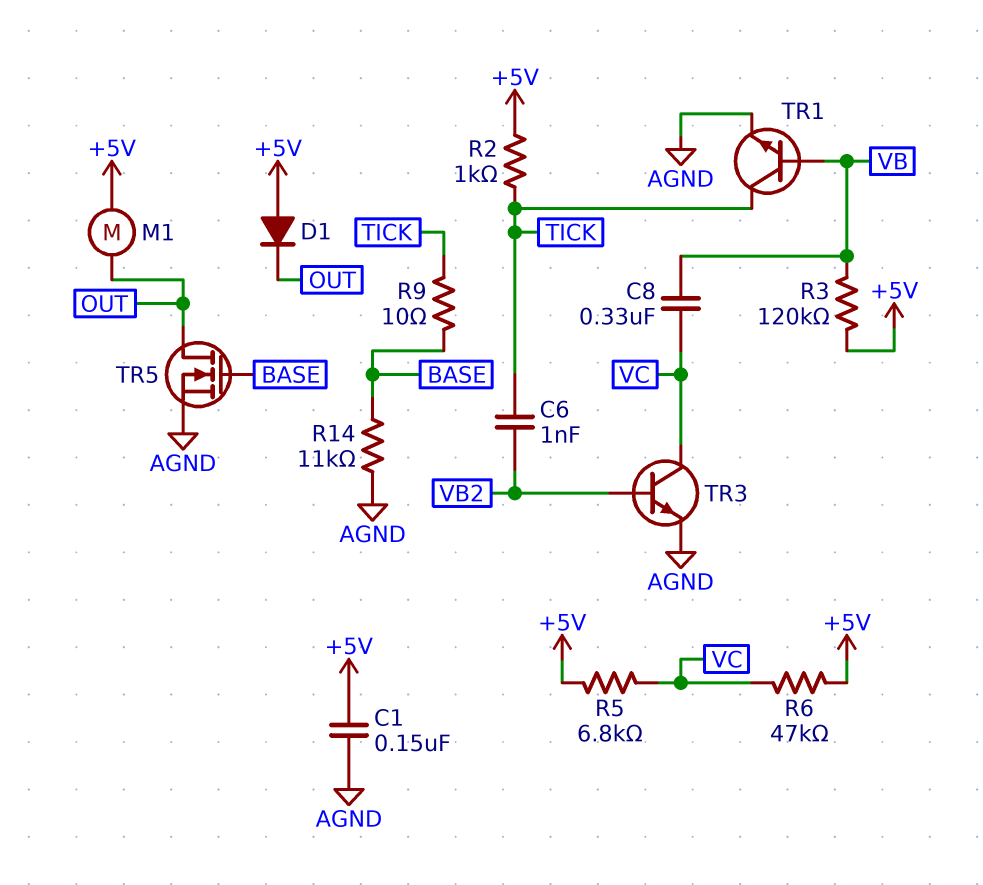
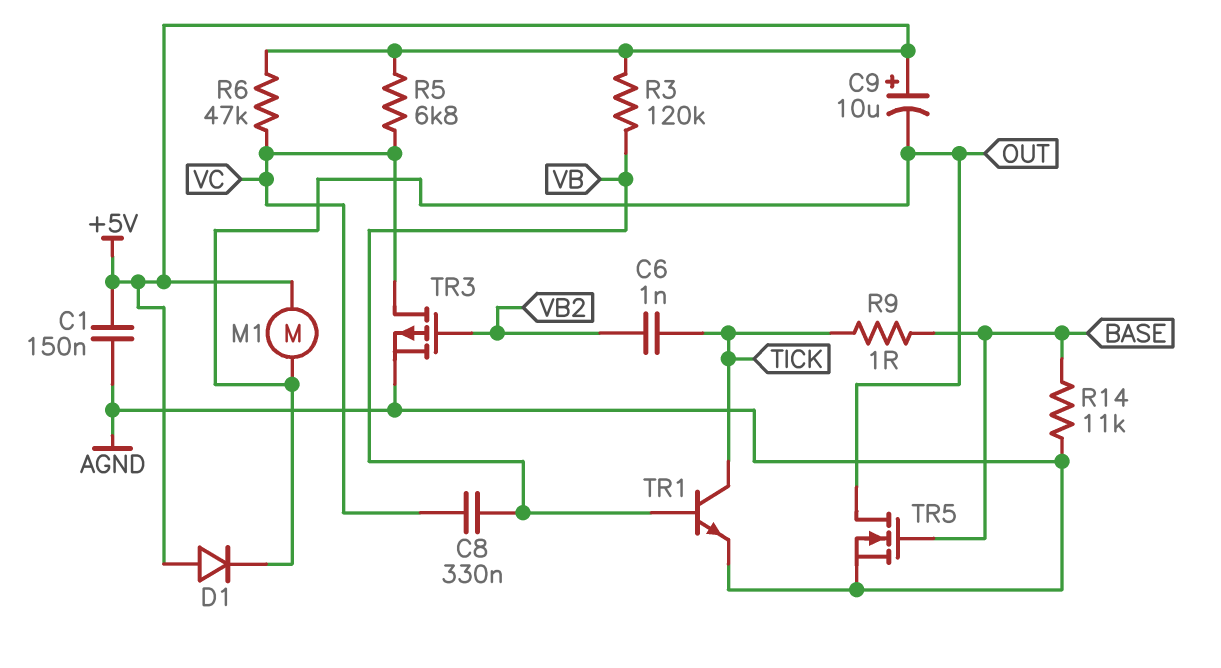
C9: none -> 10uF (plus +5V, minus OUT)
R2: 1k (+5V, TICK) -> none
R9: 10 (BASE, TICK) -> 1 (BASE, TICK)
TR3: NPN (B VB2, C VC, E AGND) -> PMOS (G VB2, D VC, S AGND)

